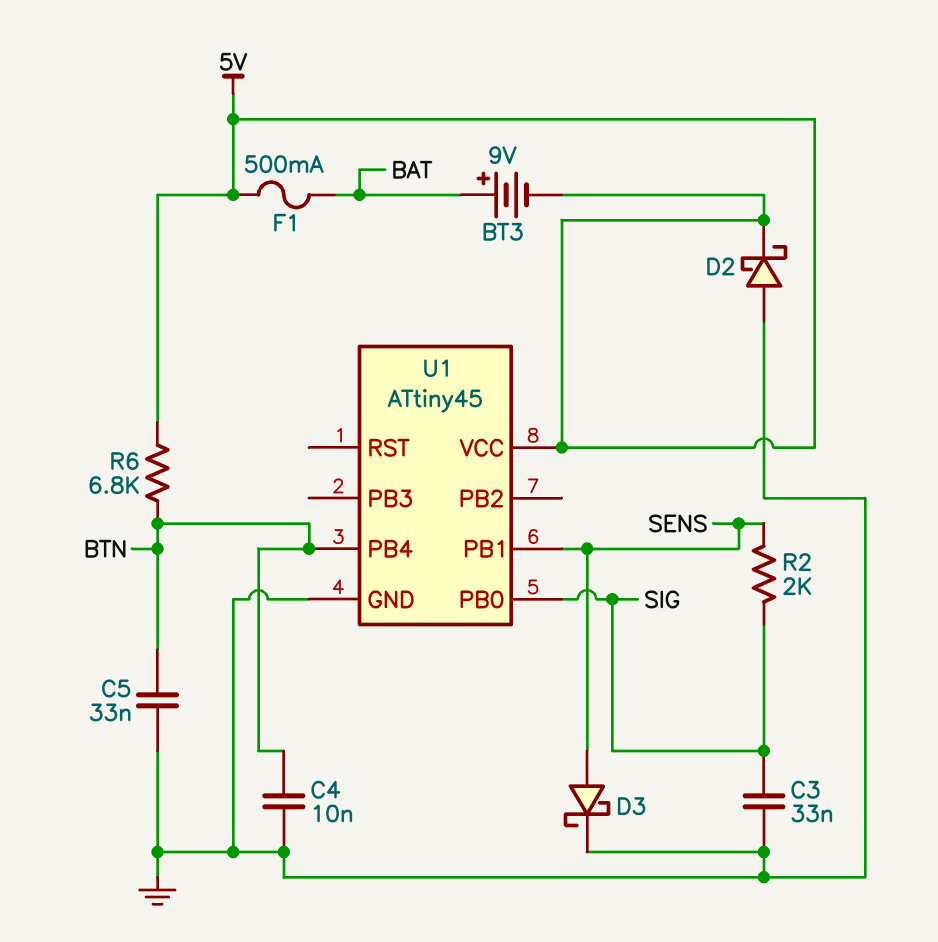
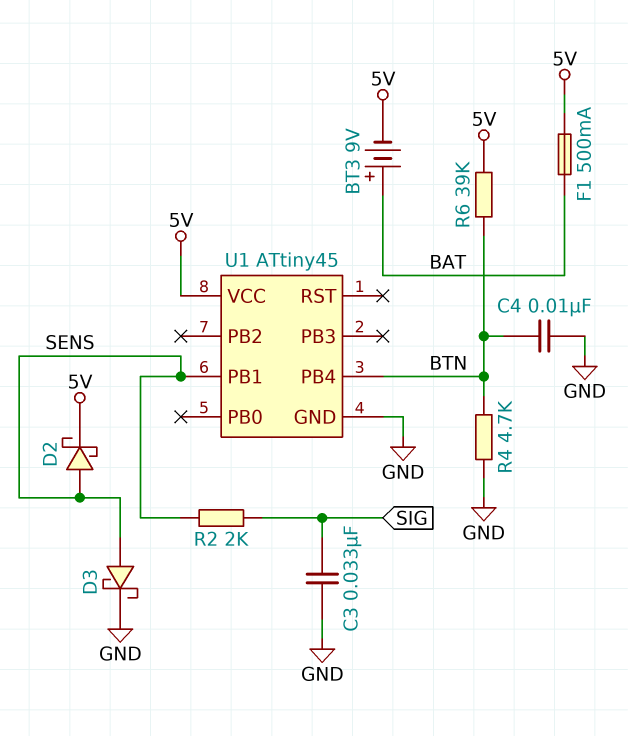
C5: 33nF (BTN, GND) -> none
D2: schottky (A GND, K 5V) -> schottky (A SENS, K 5V)
R4: none -> 4.7k (BTN, GND)
R6: 6.8k (5V, BTN) -> 39k (5V, BTN)
U1 pin PB0: SIG -> none

